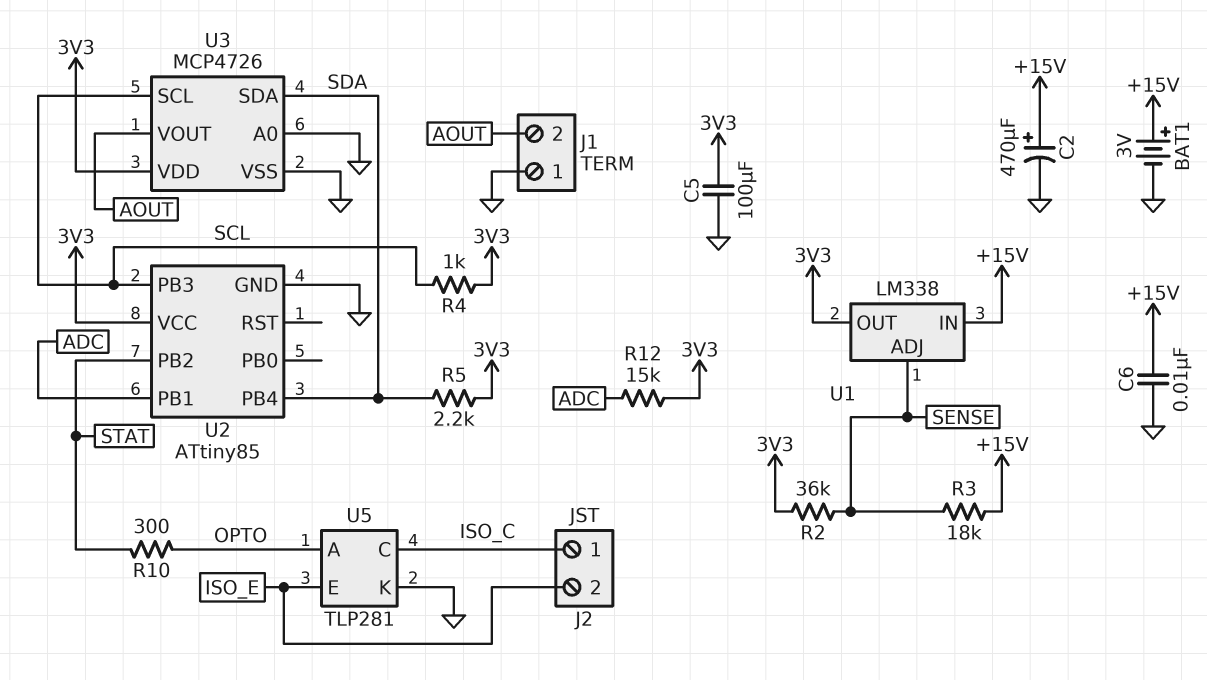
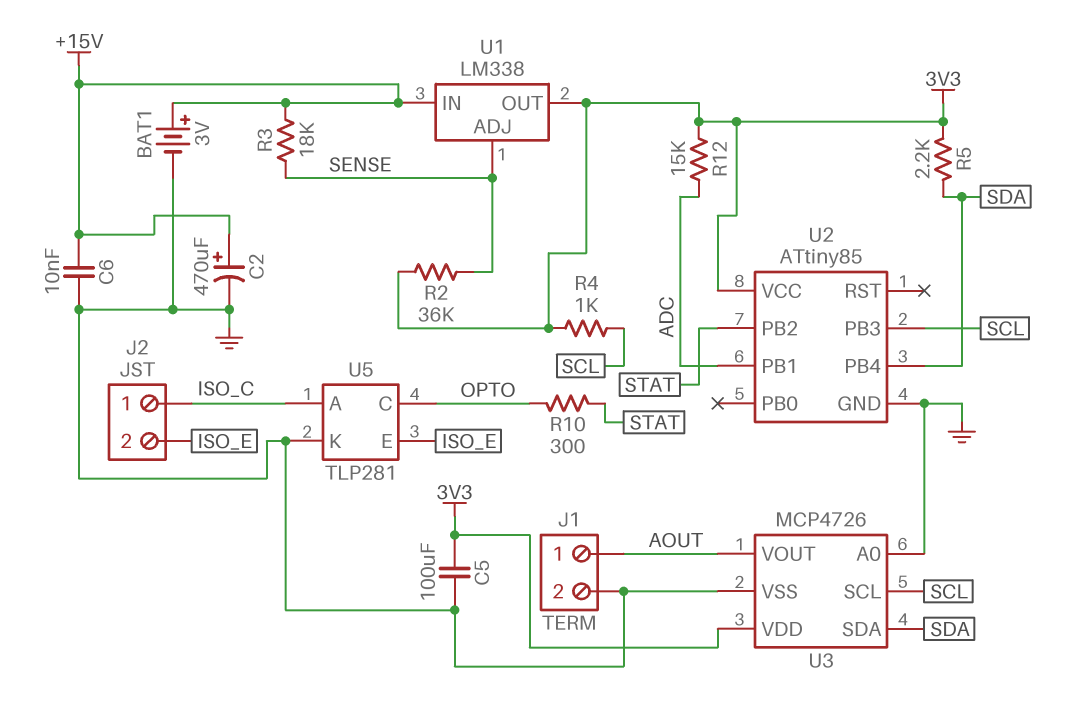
J1 pin 1: GND -> AOUT
J1 pin 2: AOUT -> GND
U5 pin A: OPTO -> ISO_C
U5 pin C: ISO_C -> OPTO

